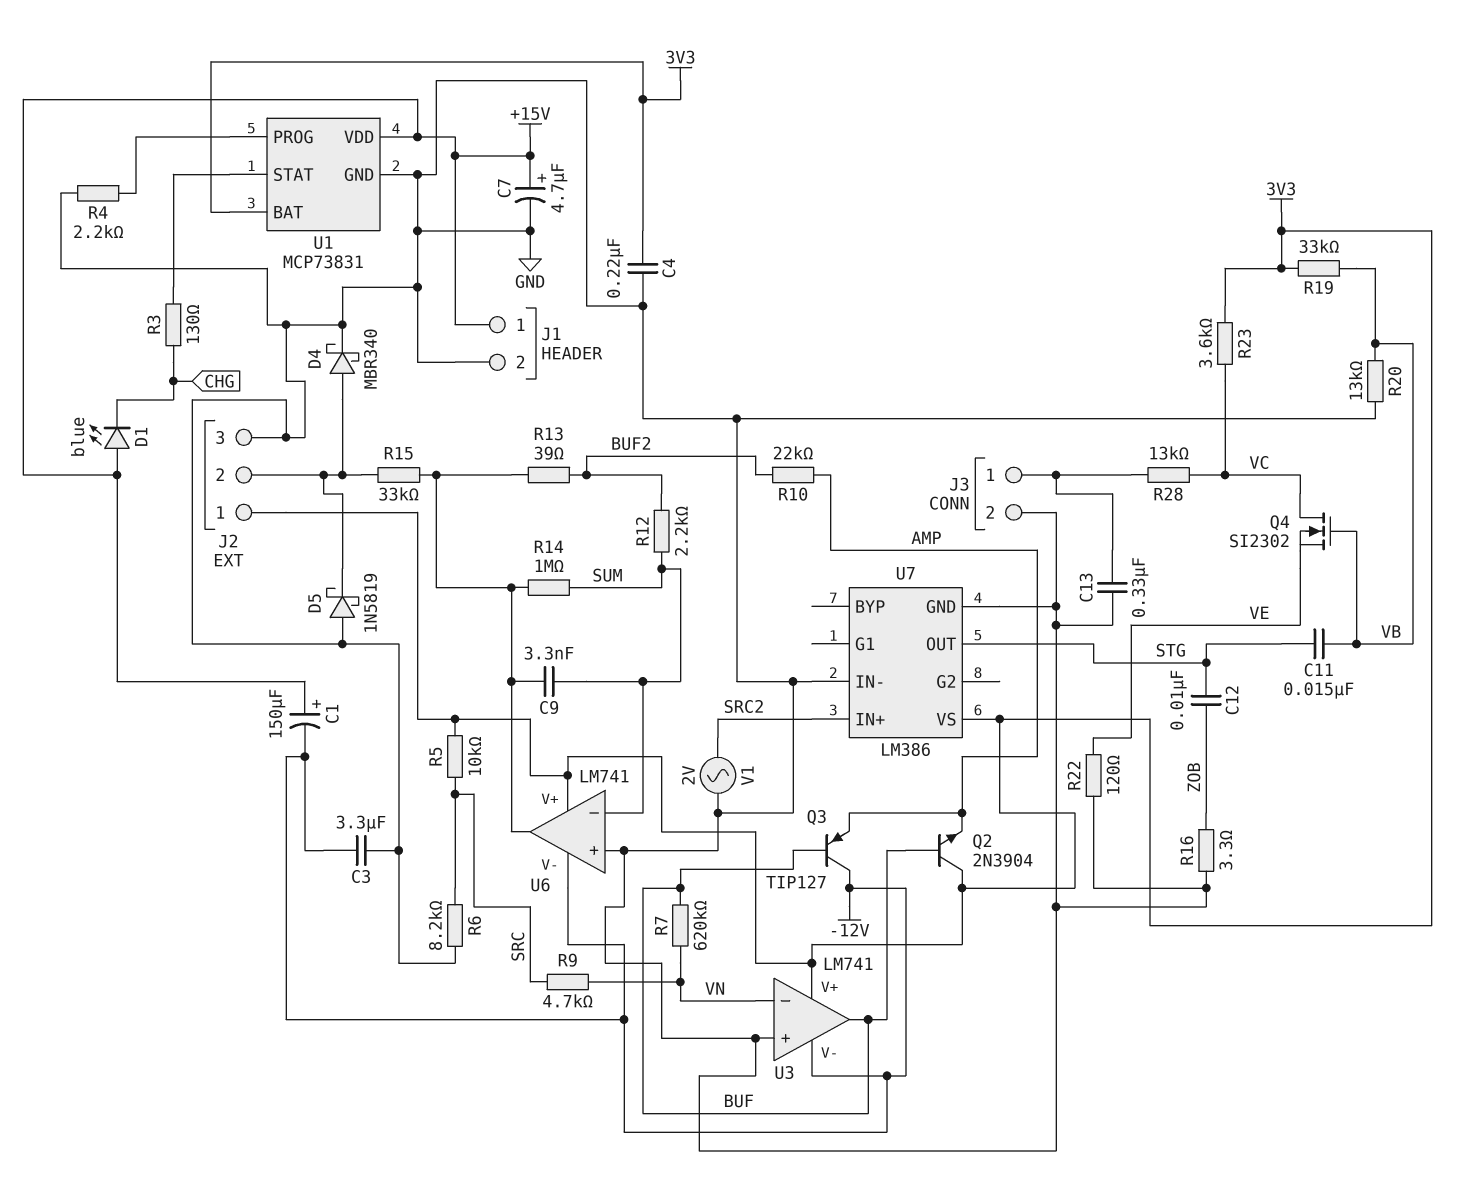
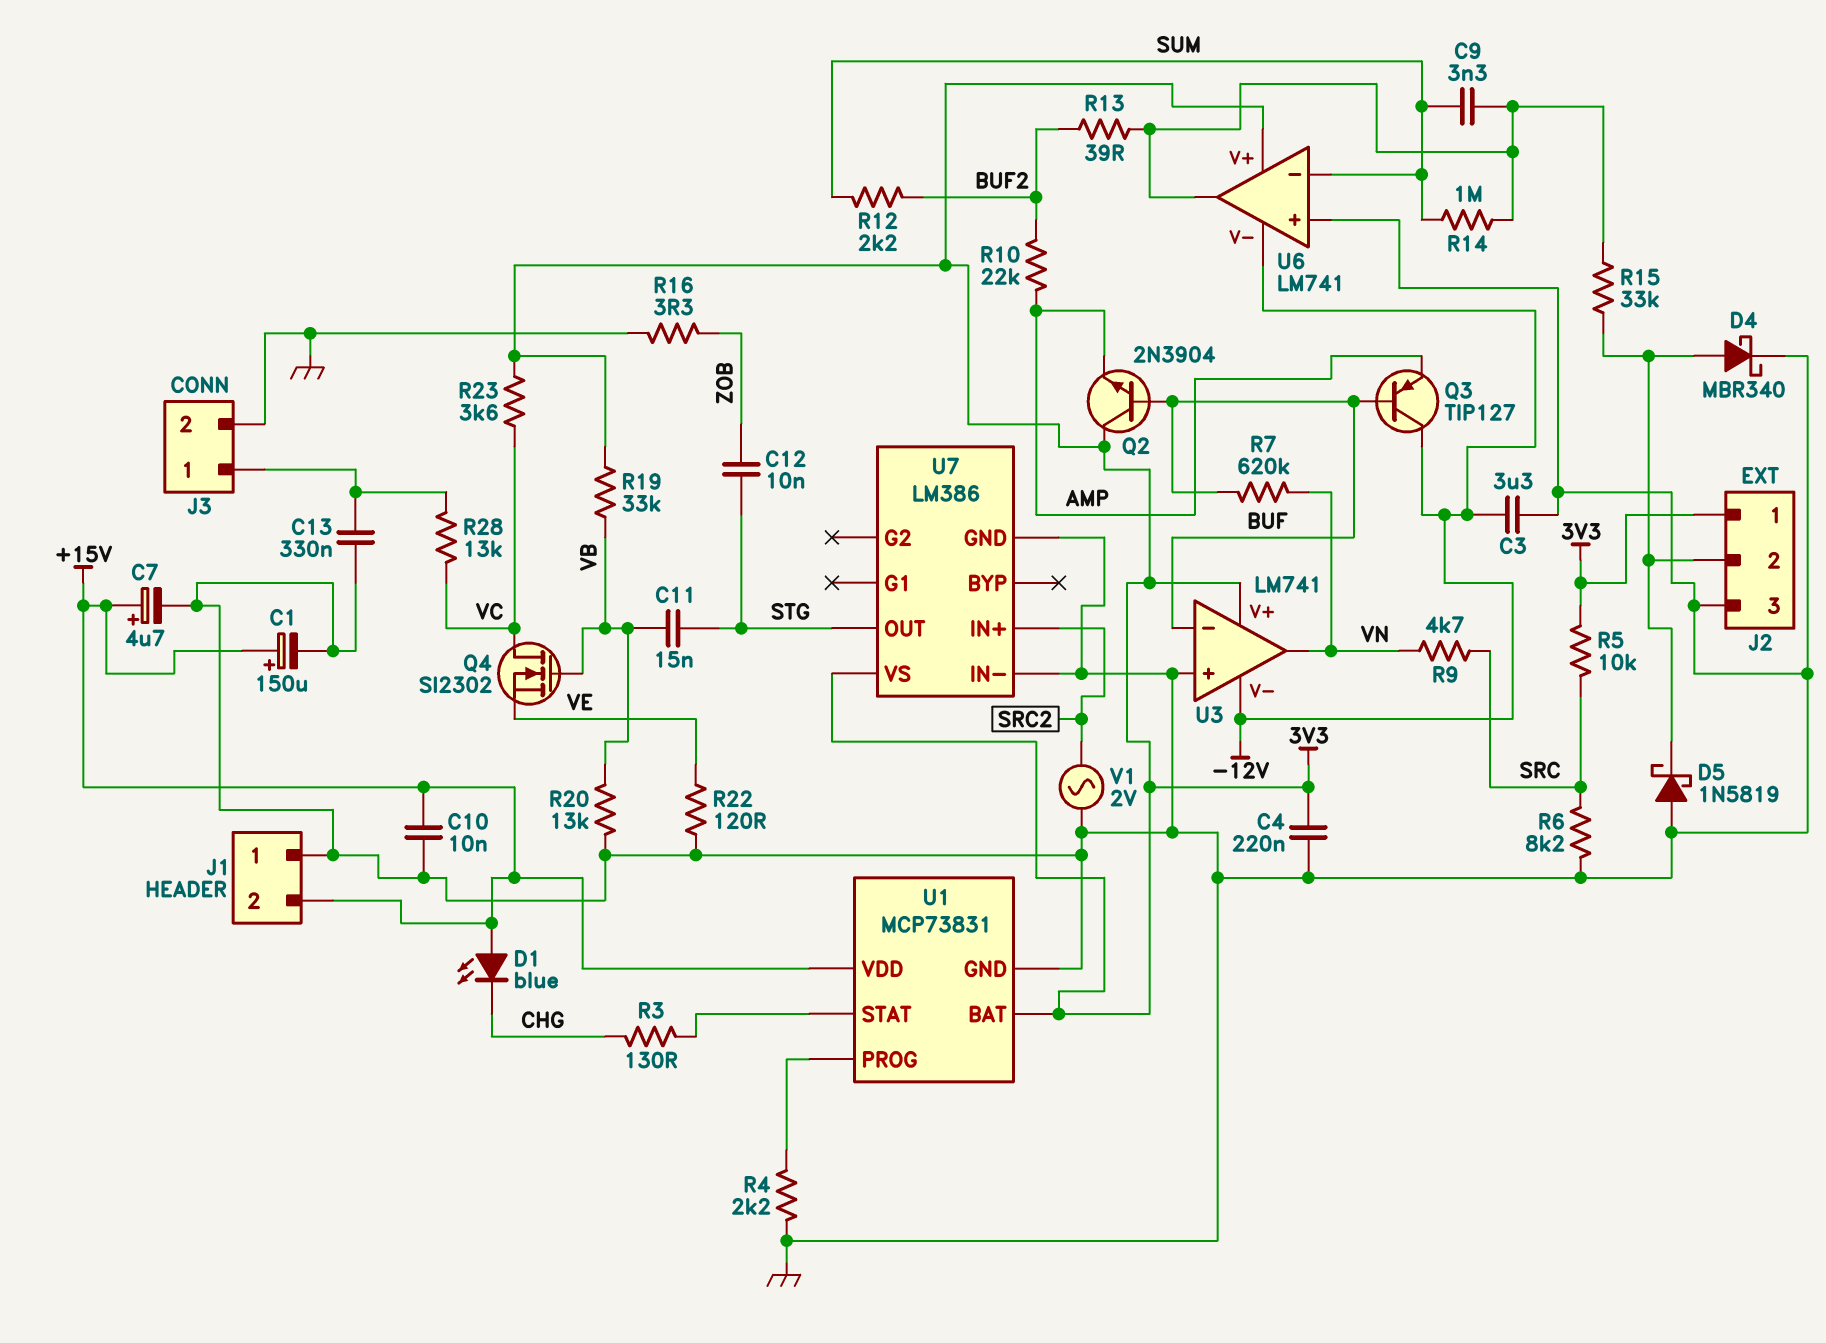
C1: 150uF (plus +15V, minus -12V) -> 150uF (plus +15V, minus GND)
C10: none -> 10nF (+15V, GND)
J1 pin 1: +15V -> GND
J1 pin 2: GND -> +15V
U3 pin in-: VN -> BUF
U3 pin out: BUF -> VN

